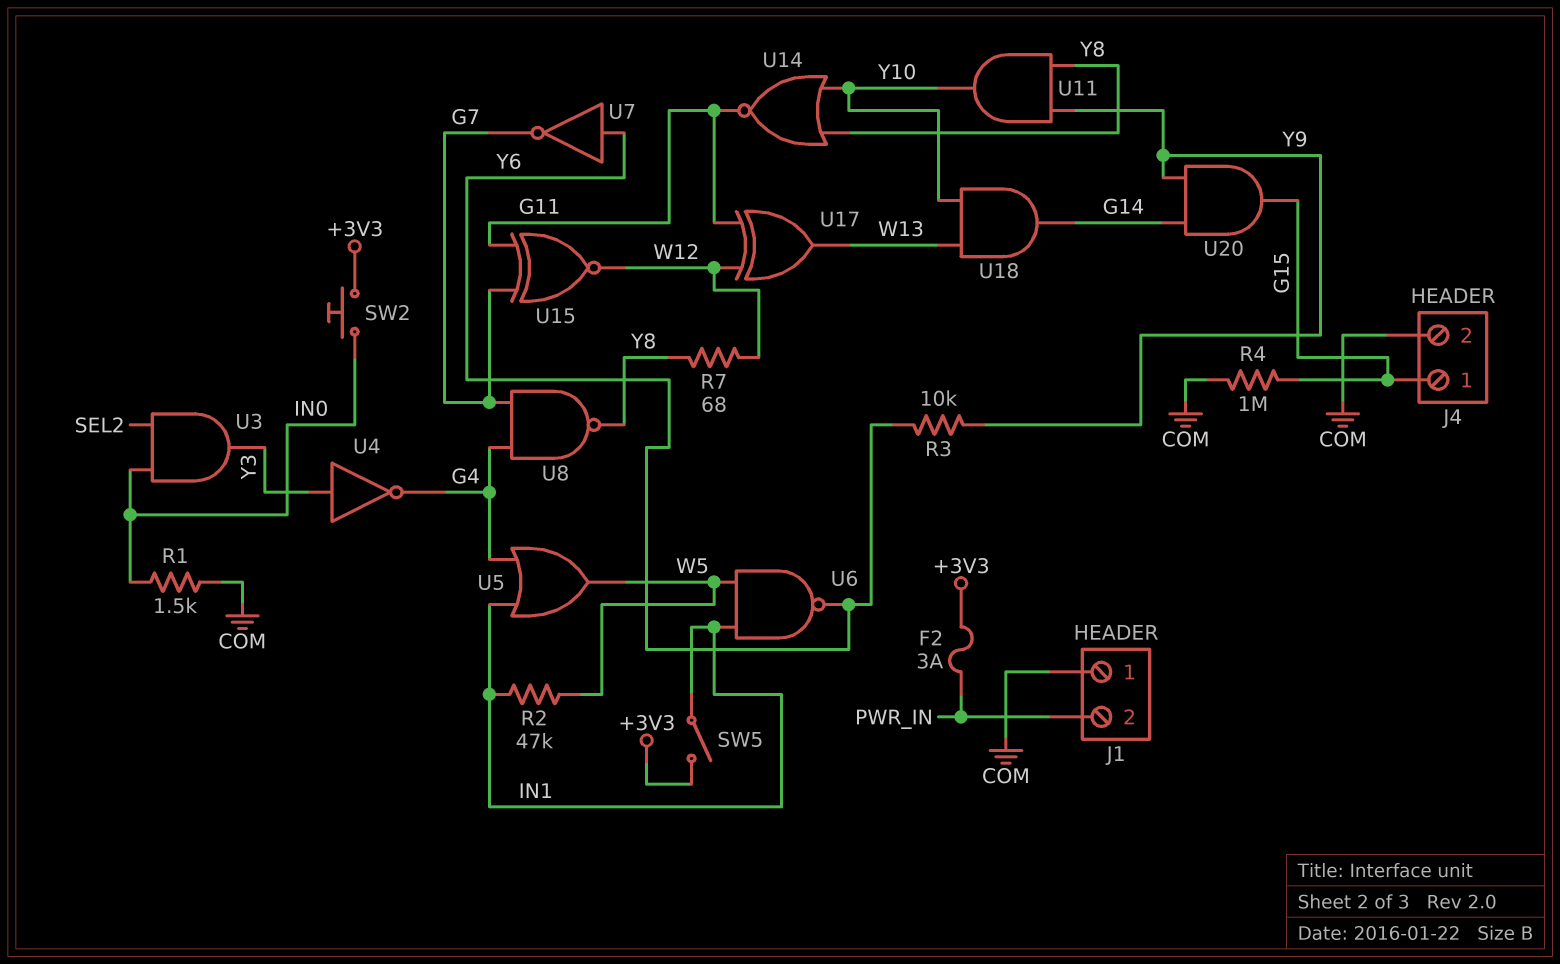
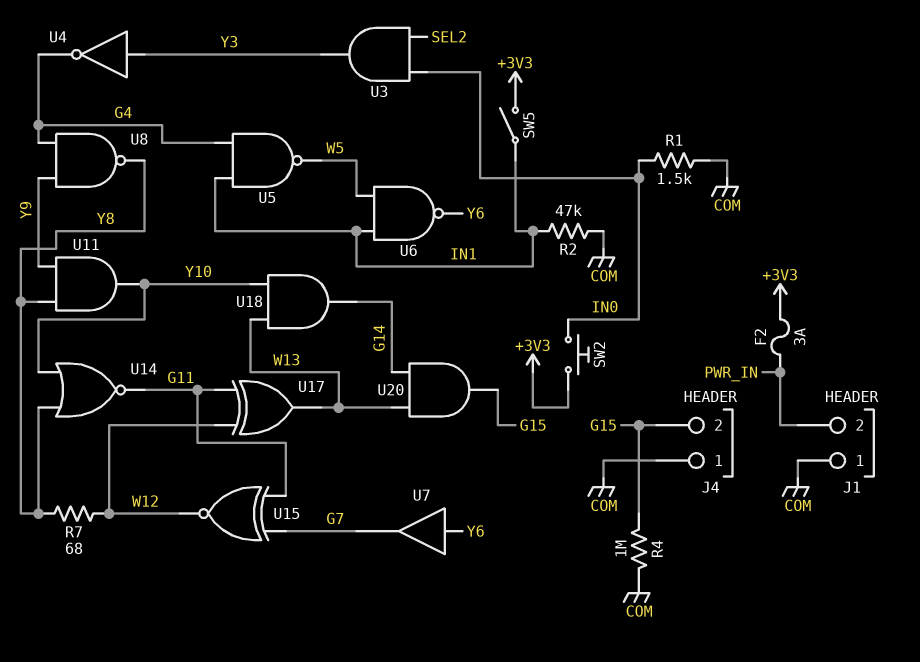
J4 pin 1: G15 -> COM
J4 pin 2: COM -> G15
R2: 47k (IN1, W5) -> 47k (COM, IN1)
R3: 10k (Y6, Y9) -> none
U5: OR (in G4, in IN1, out W5) -> NAND (in G4, in IN1, out W5)
U7: NOT (in Y6, out G7) -> buffer (in Y6, out G7)
U8: NAND (in G4, in G7, out Y8) -> NAND (in G4, in Y9, out Y8)
U20: AND (in G14, in Y9, out G15) -> AND (in G14, in W13, out G15)

